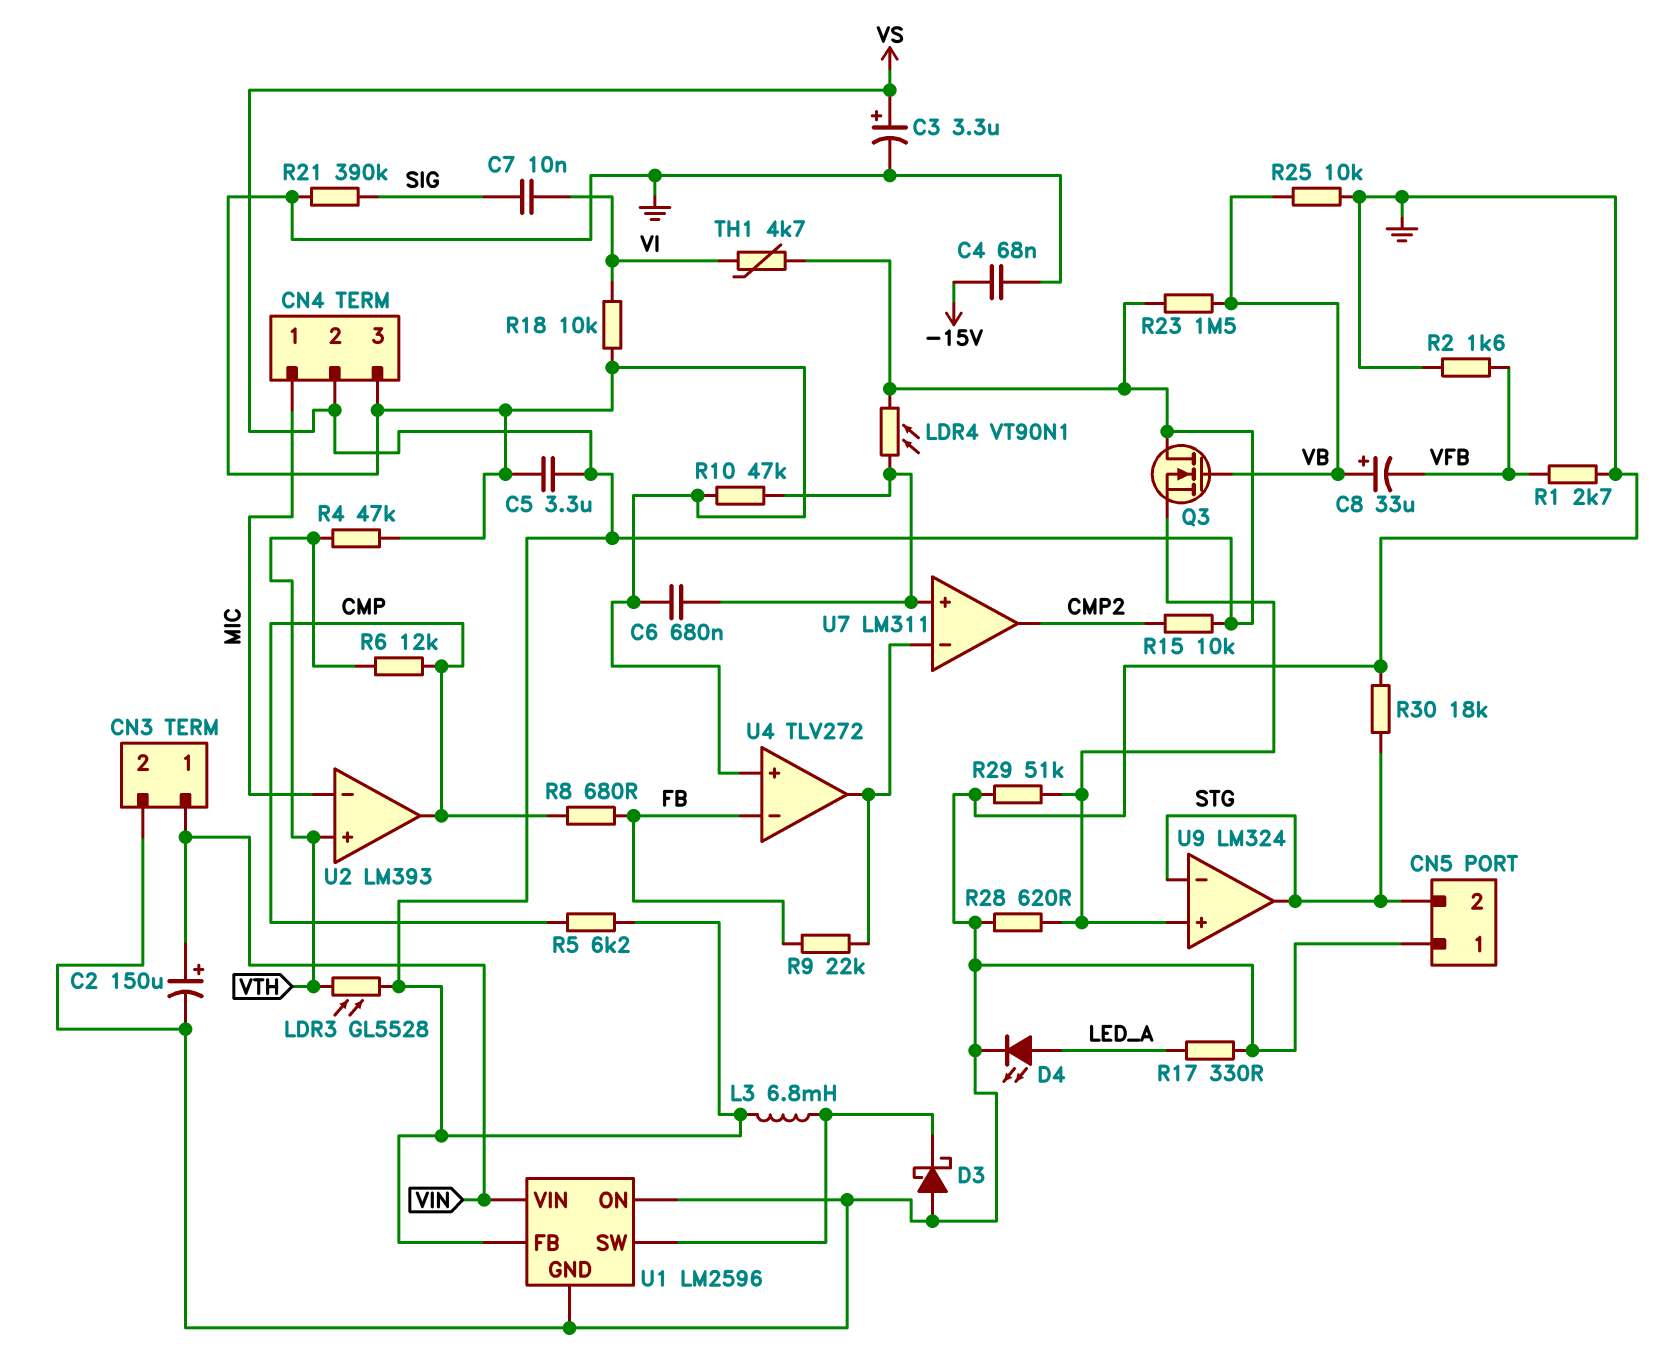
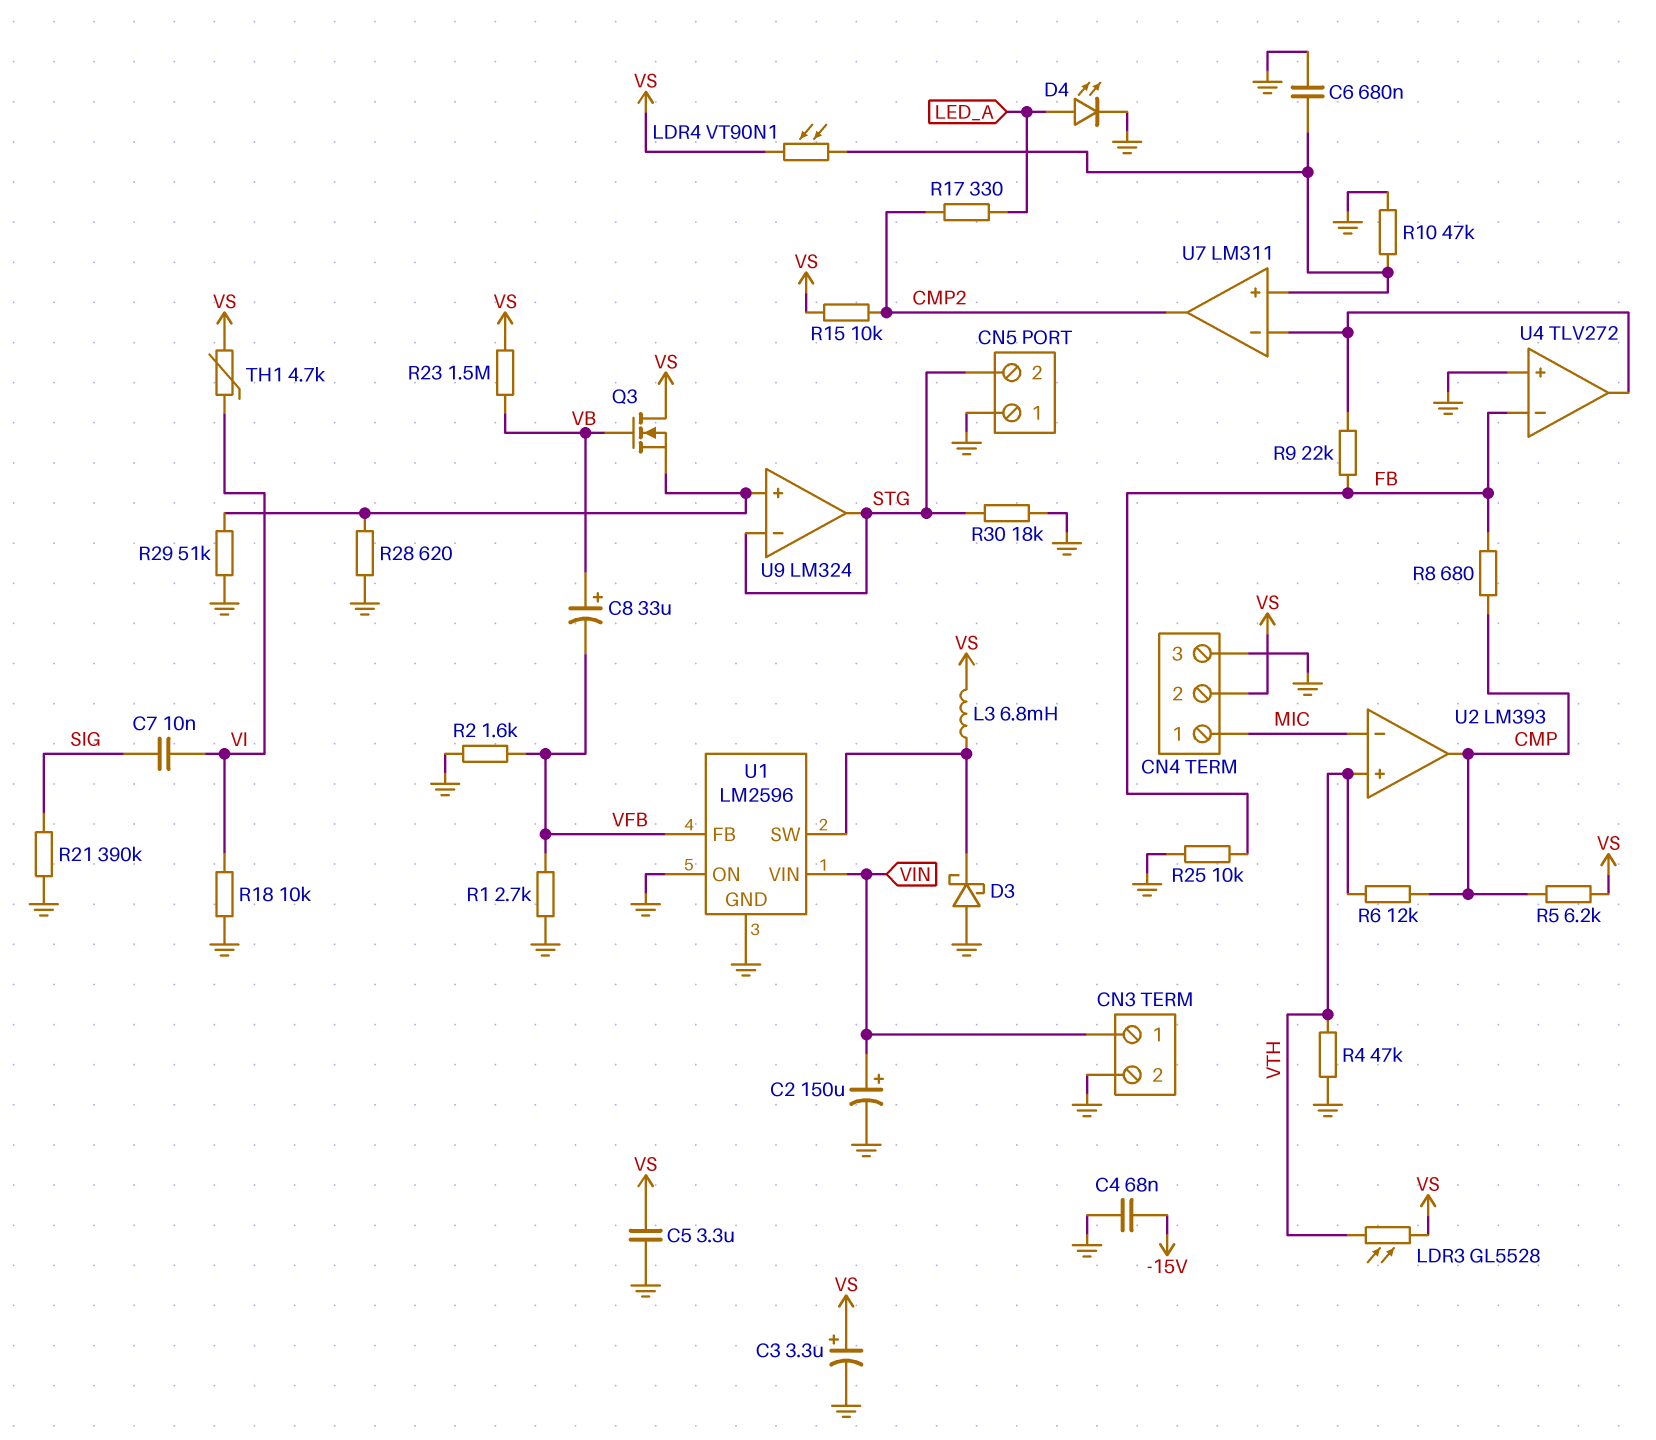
R17: 330 (GND, LED_A) -> 330 (CMP2, LED_A)
R25: 10k (GND, VB) -> 10k (FB, GND)
U1 pin FB: VS -> VFB

